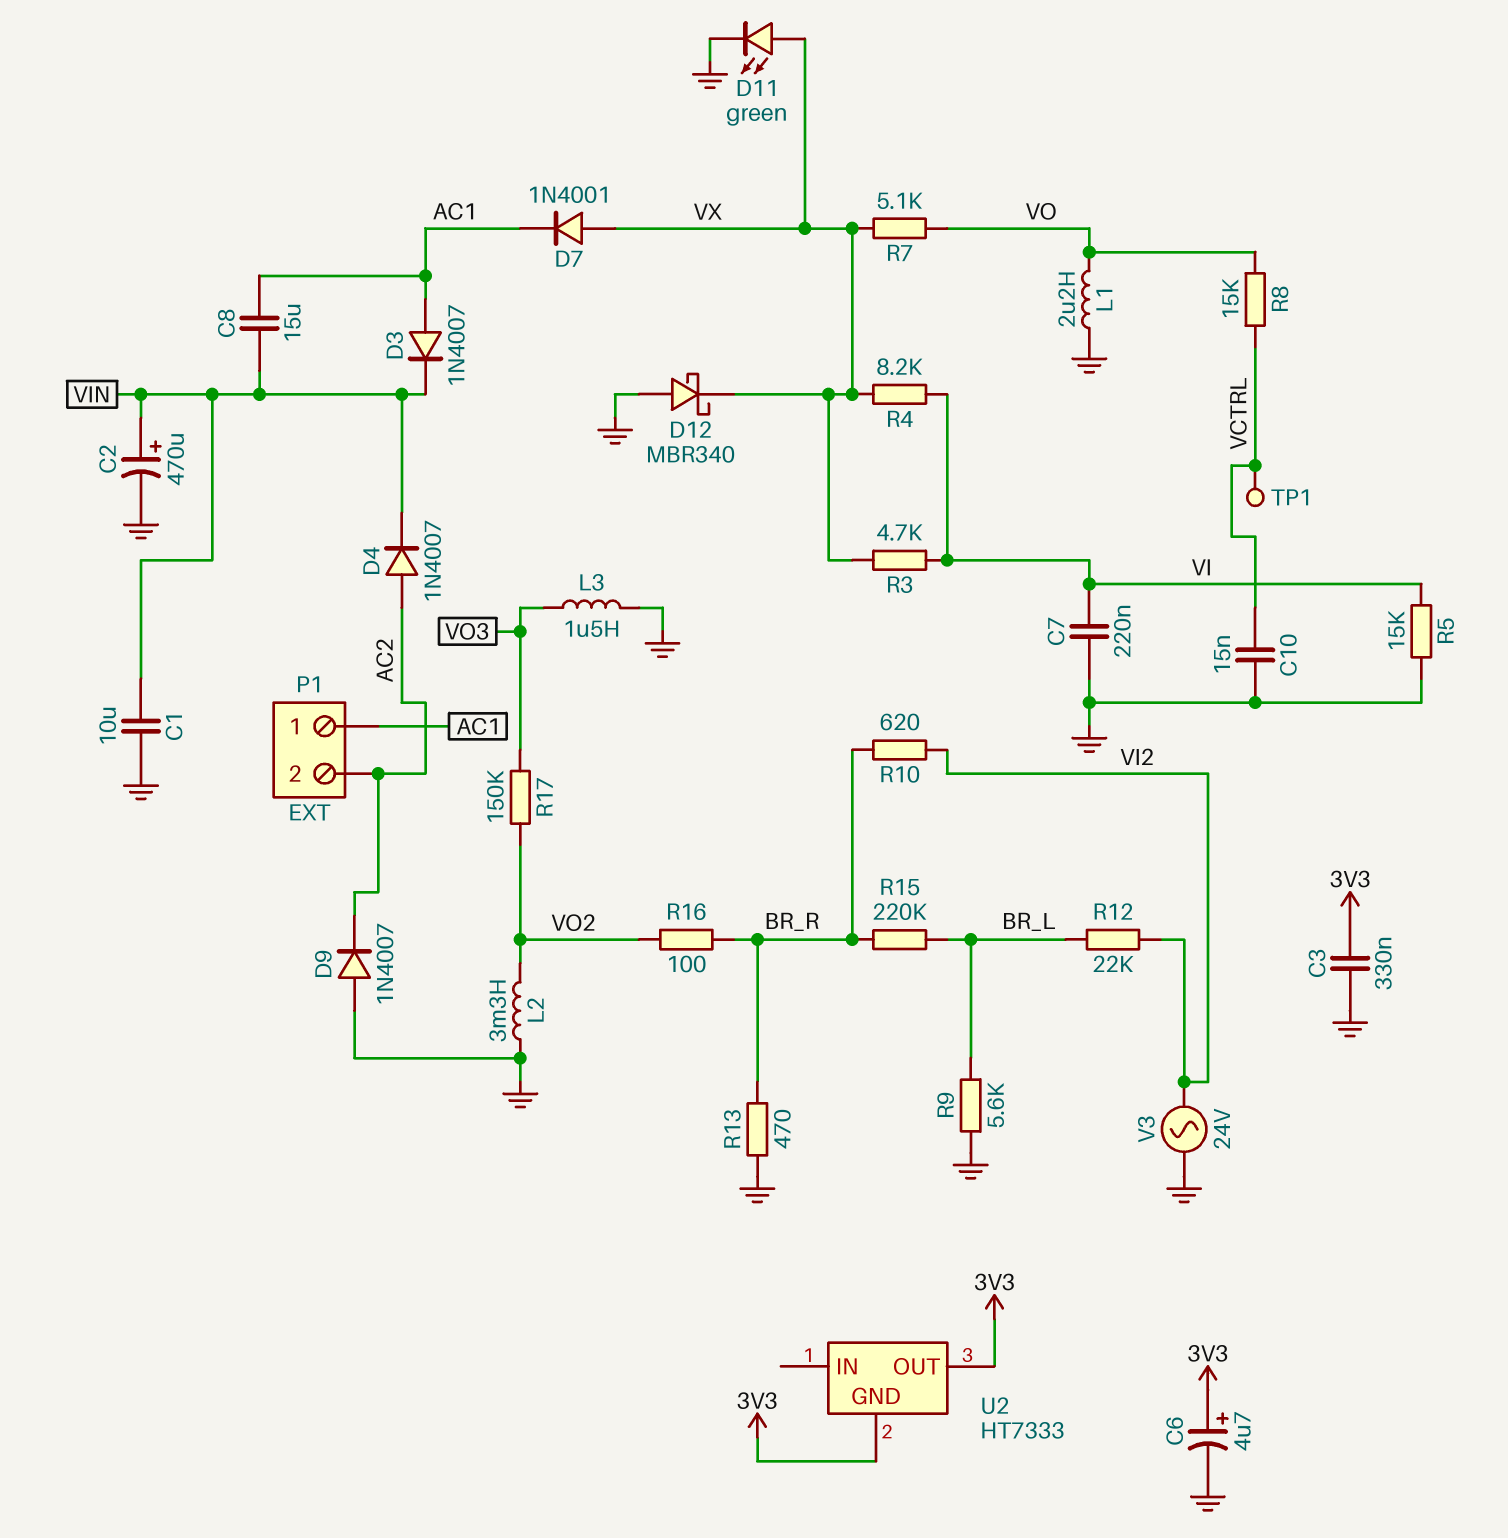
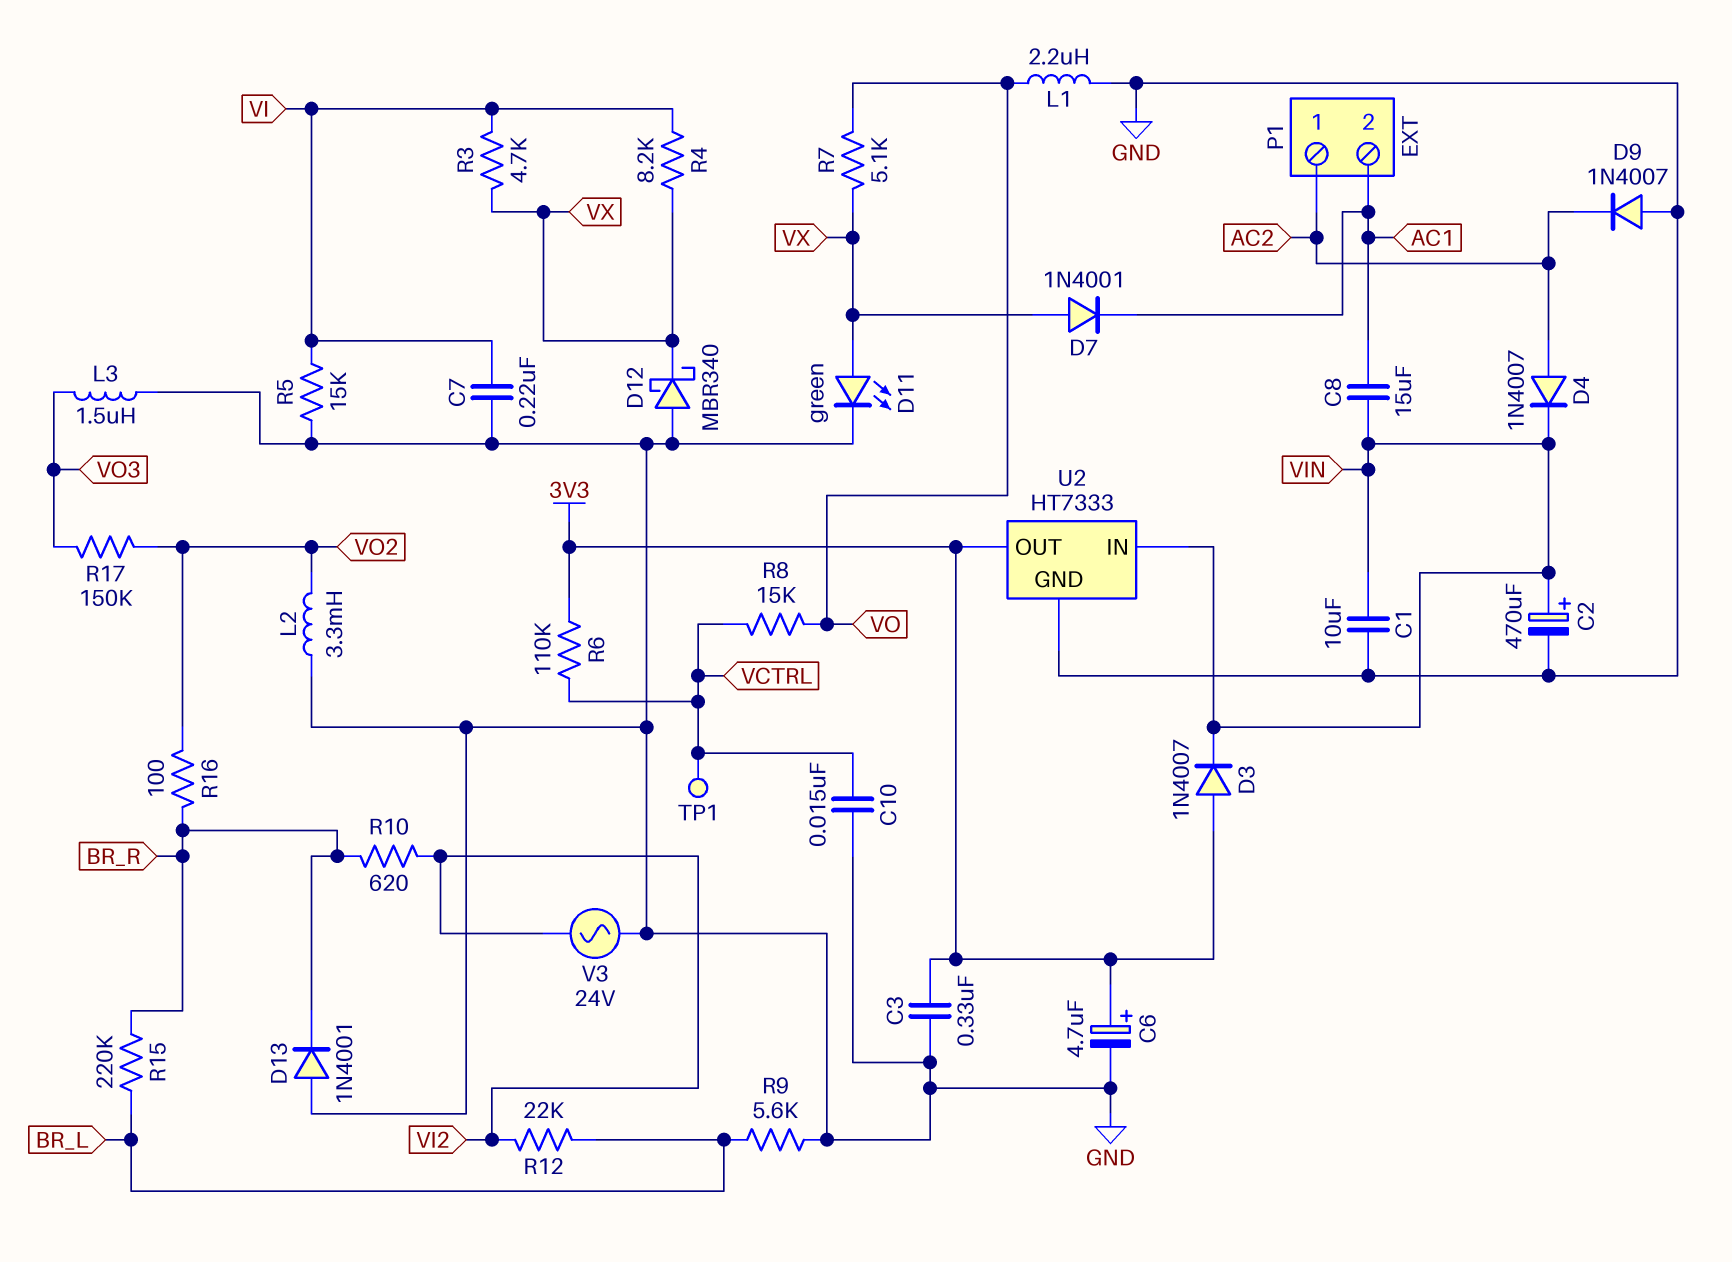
D3: diode 1N4007 (A AC1, K VIN) -> diode 1N4007 (A 3V3, K VIN)
D13: none -> diode 1N4001 (A GND, K BR_R)
P1 pin 1: AC1 -> AC2
P1 pin 2: AC2 -> AC1
R6: none -> 110k (3V3, VCTRL)
R13: 470 (BR_R, GND) -> none
U2 pin GND: 3V3 -> GND
U2 pin IN: none -> VIN

